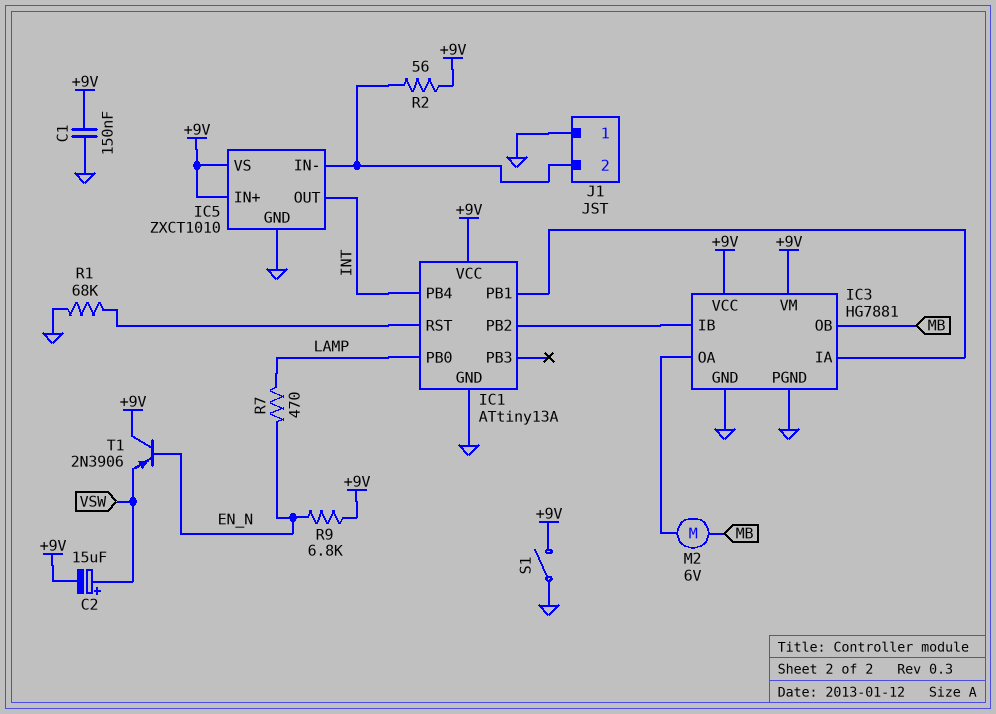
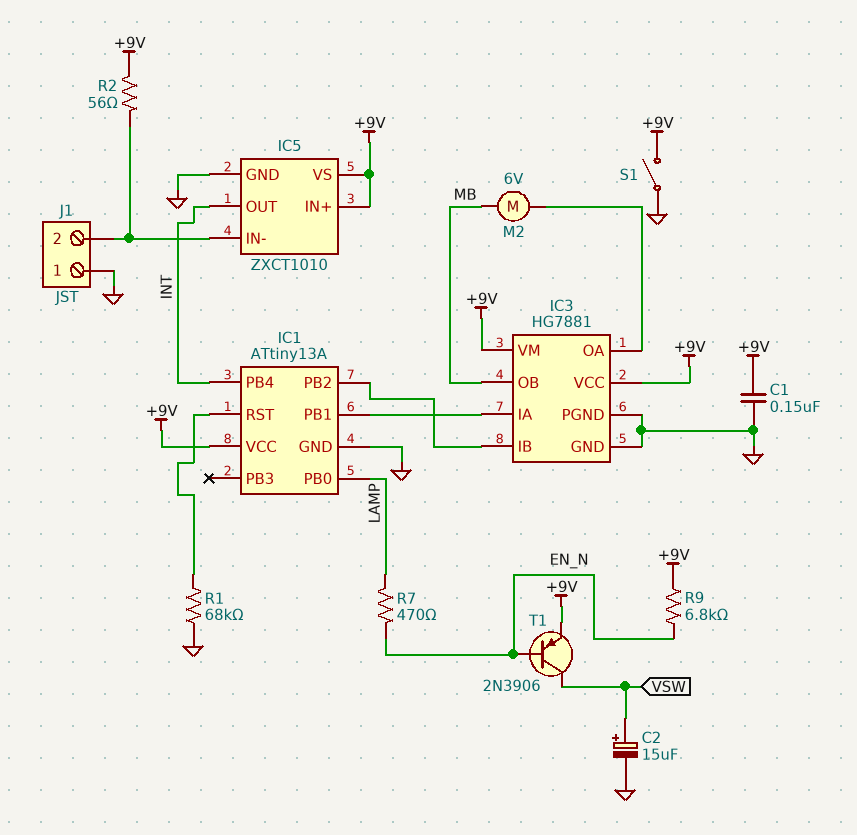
C2: 15uF (plus VSW, minus +9V) -> 15uF (plus VSW, minus GND)
T1: PNP 2N3906 (B EN_N, C +9V, E VSW) -> PNP 2N3906 (B EN_N, C VSW, E +9V)

